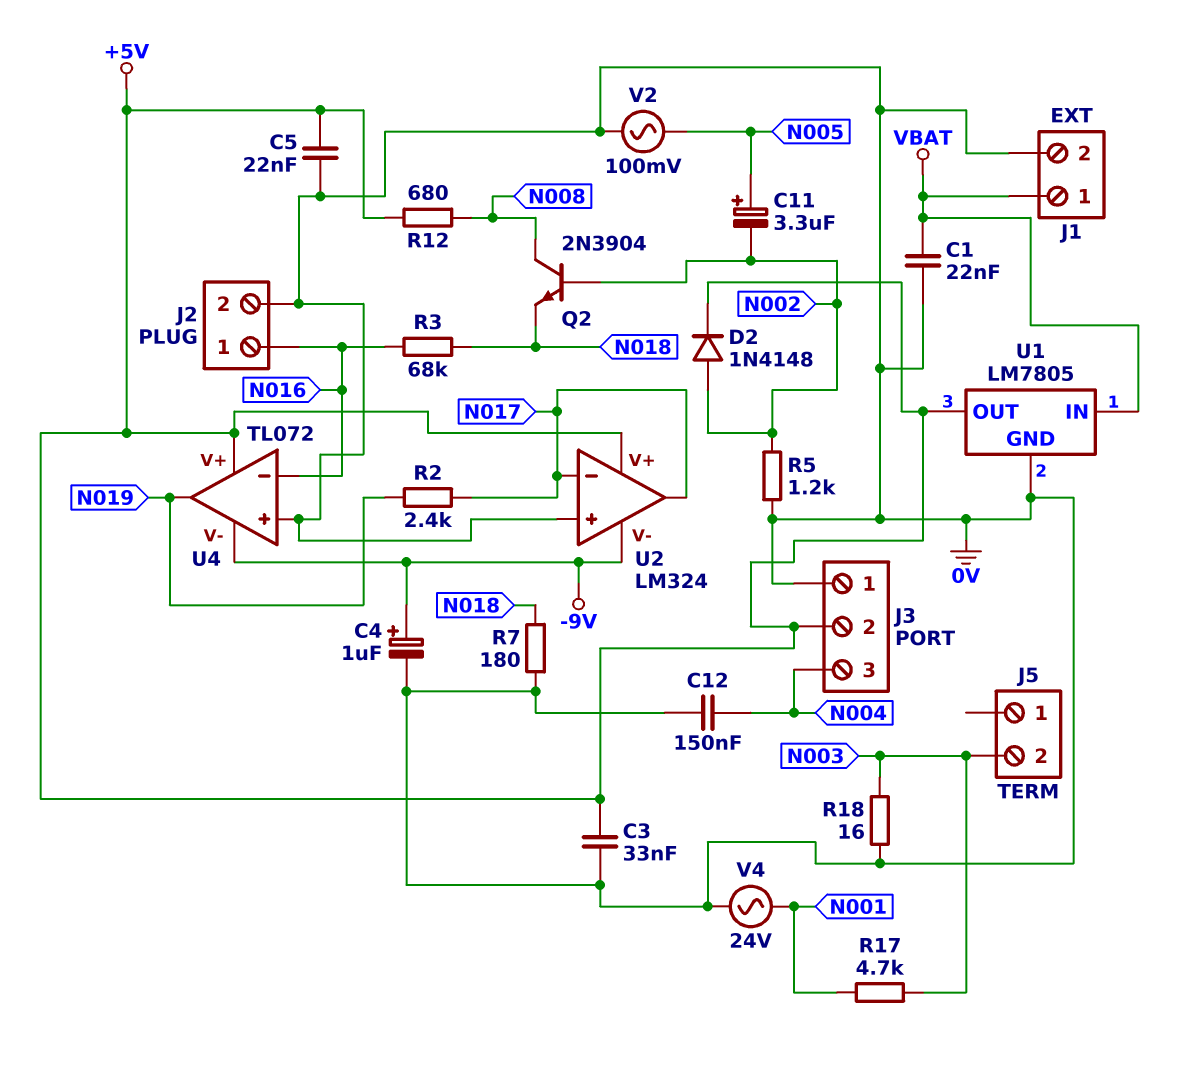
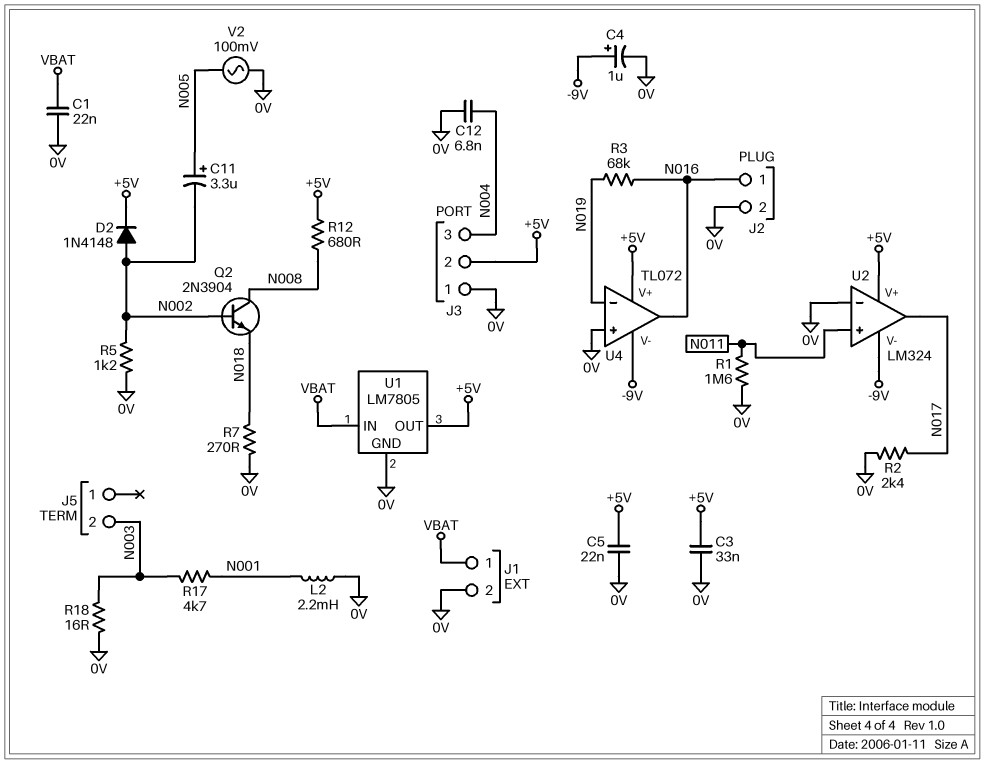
C12: 150nF (0V, N004) -> 6.8nF (0V, N004)
L2: none -> 2.2mH (0V, N001)
R1: none -> 1.6M (0V, N011)
R2: 2.4k (N017, N019) -> 2.4k (0V, N017)
R3: 68k (N016, N018) -> 68k (N016, N019)
R7: 180 (0V, N018) -> 270 (0V, N018)
U2 pin in+: 0V -> N011
U2 pin in-: N017 -> 0V
U4 pin in-: N016 -> N019
U4 pin out: N019 -> N016
V4: AC 24V (0V, N001) -> none

